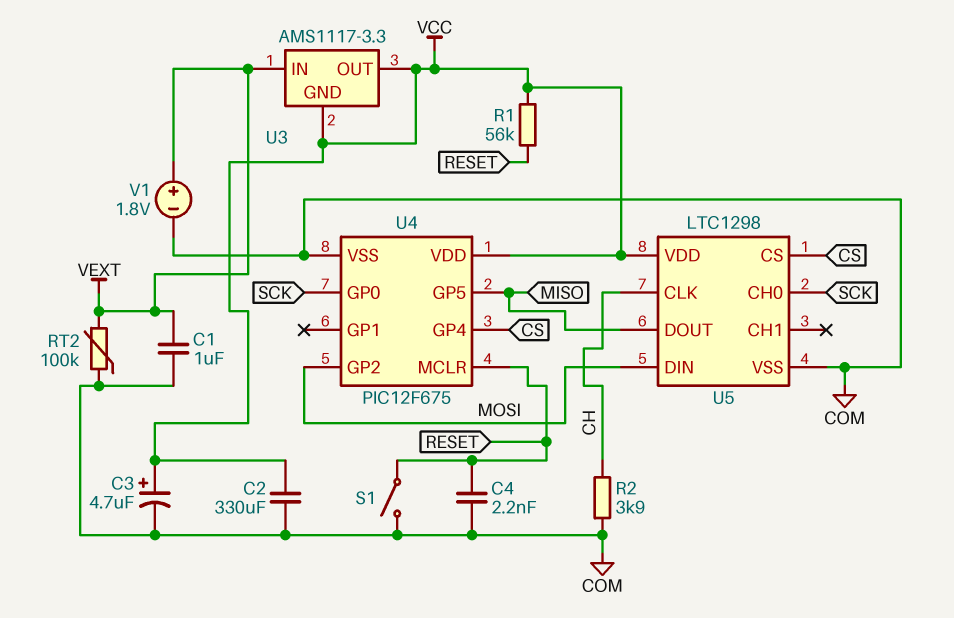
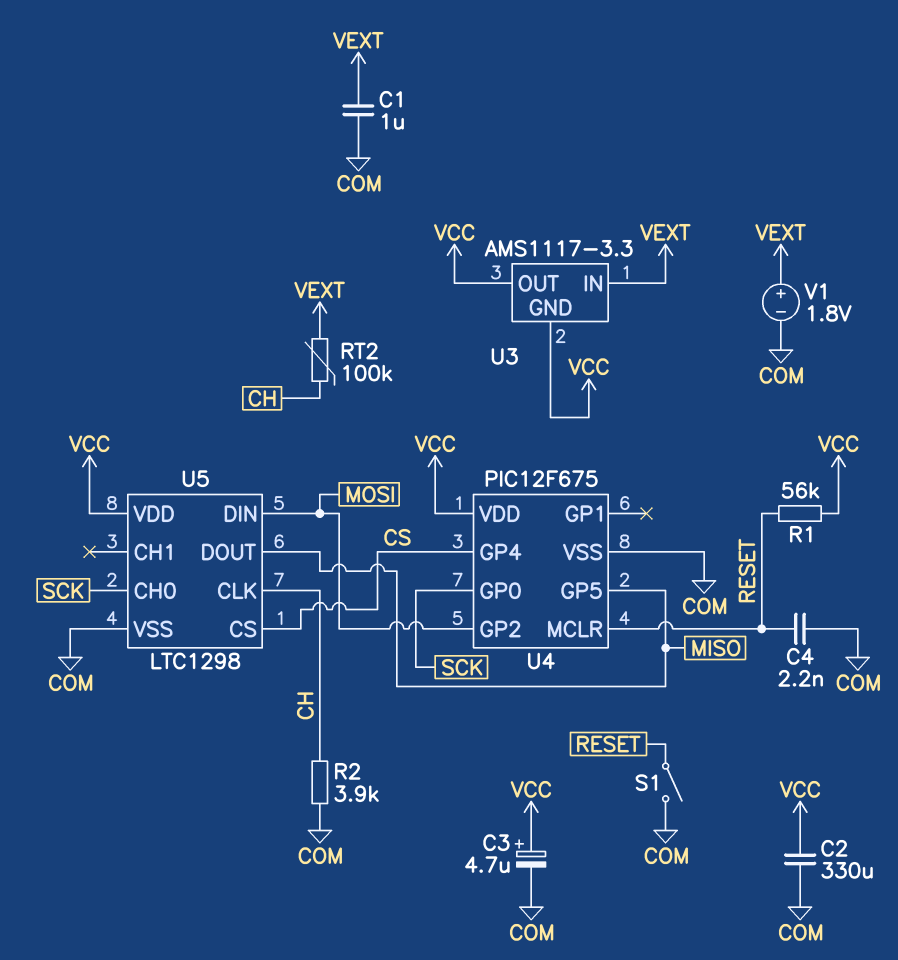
RT2: 100k (COM, VEXT) -> 100k (CH, VEXT)

